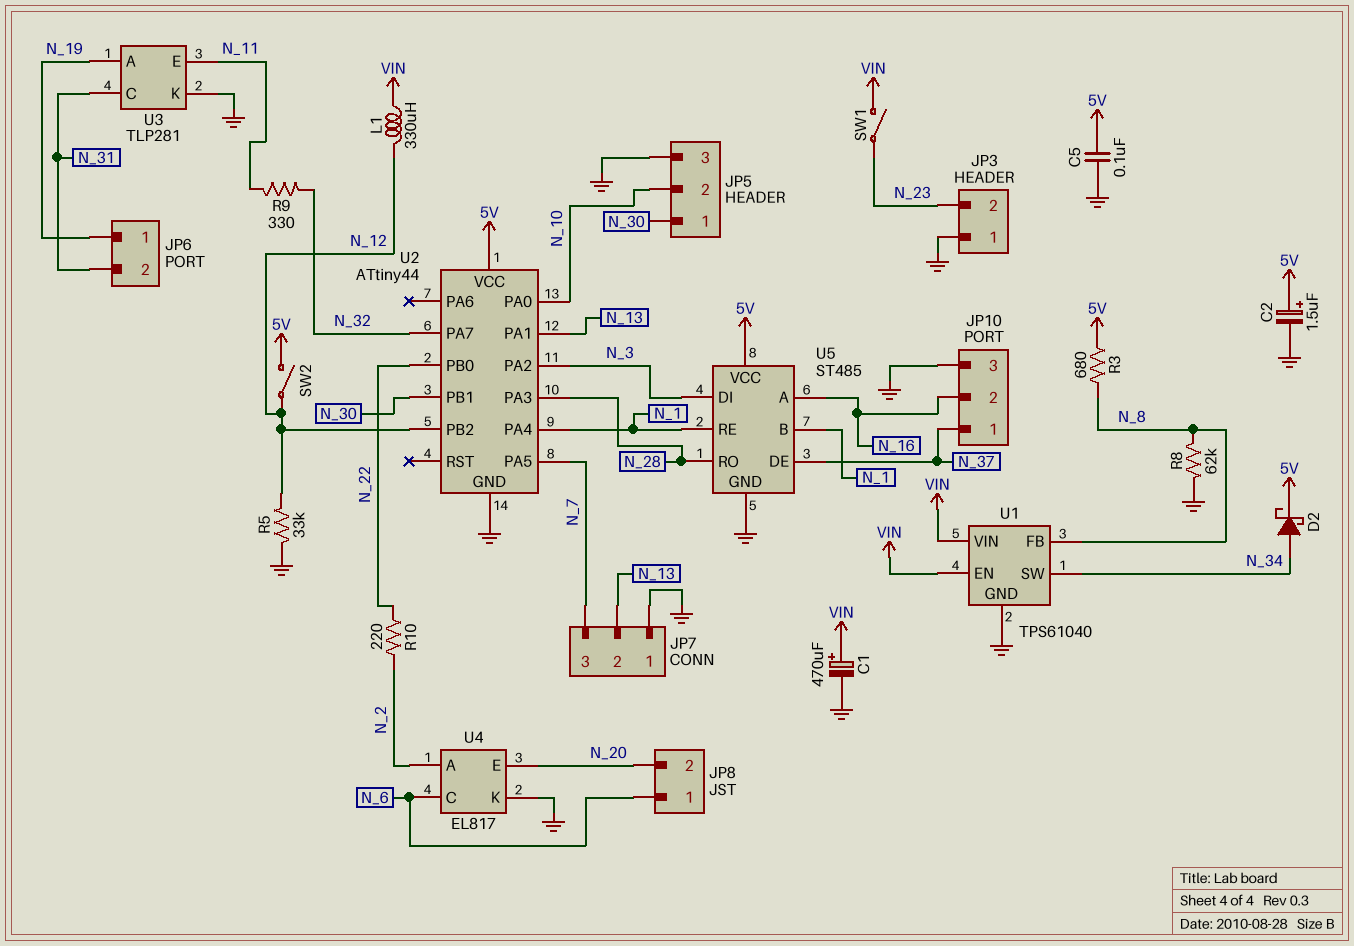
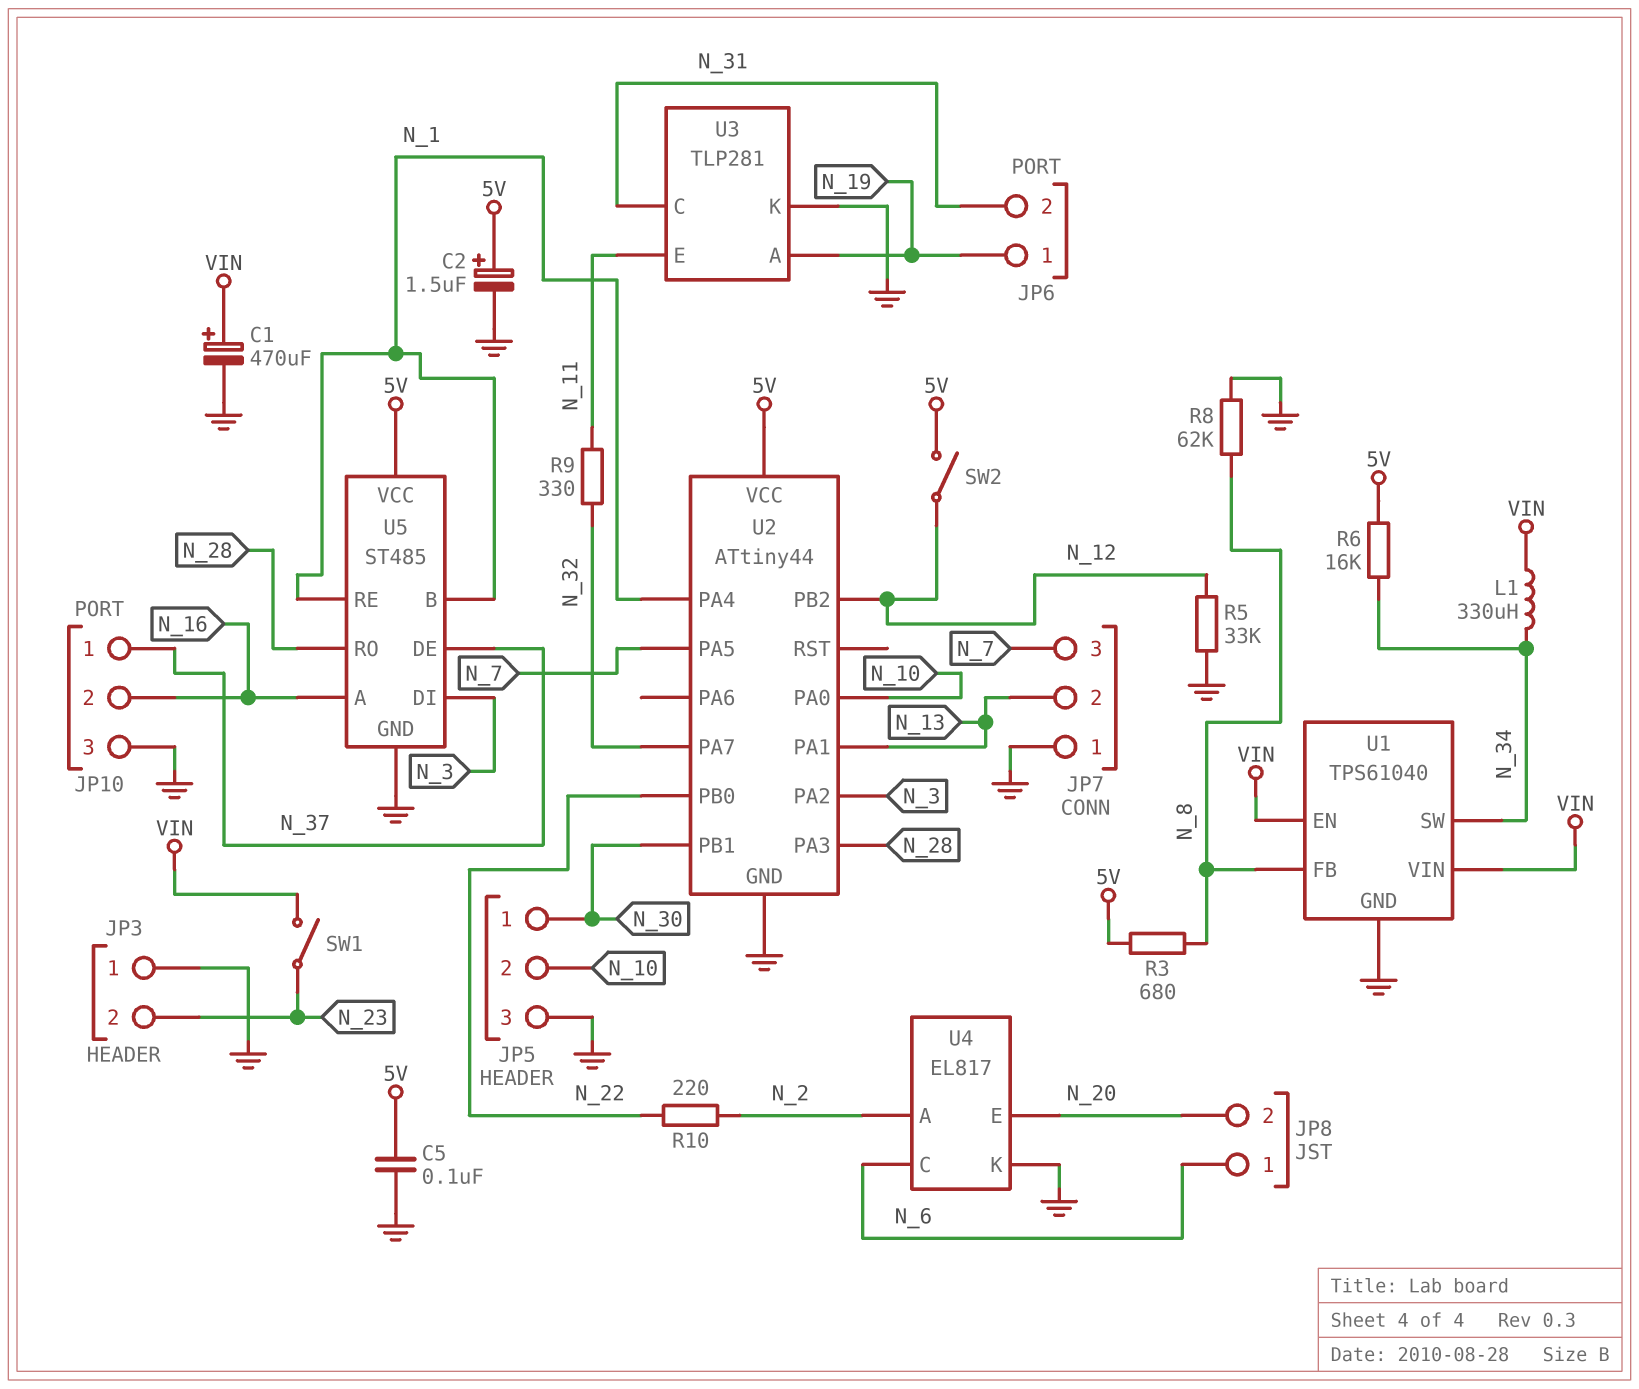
D2: schottky (A N_34, K 5V) -> none
L1: 330uH (N_12, VIN) -> 330uH (N_34, VIN)
R6: none -> 16k (5V, N_34)

